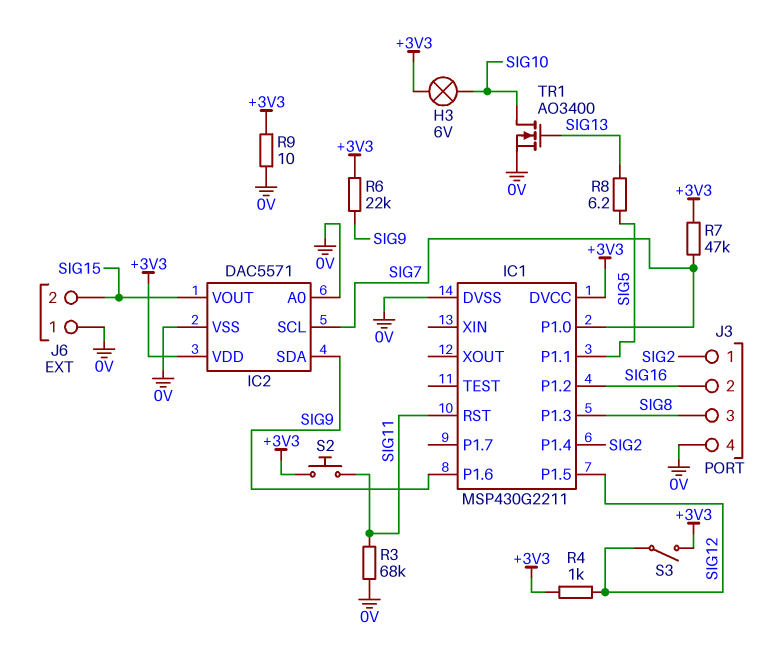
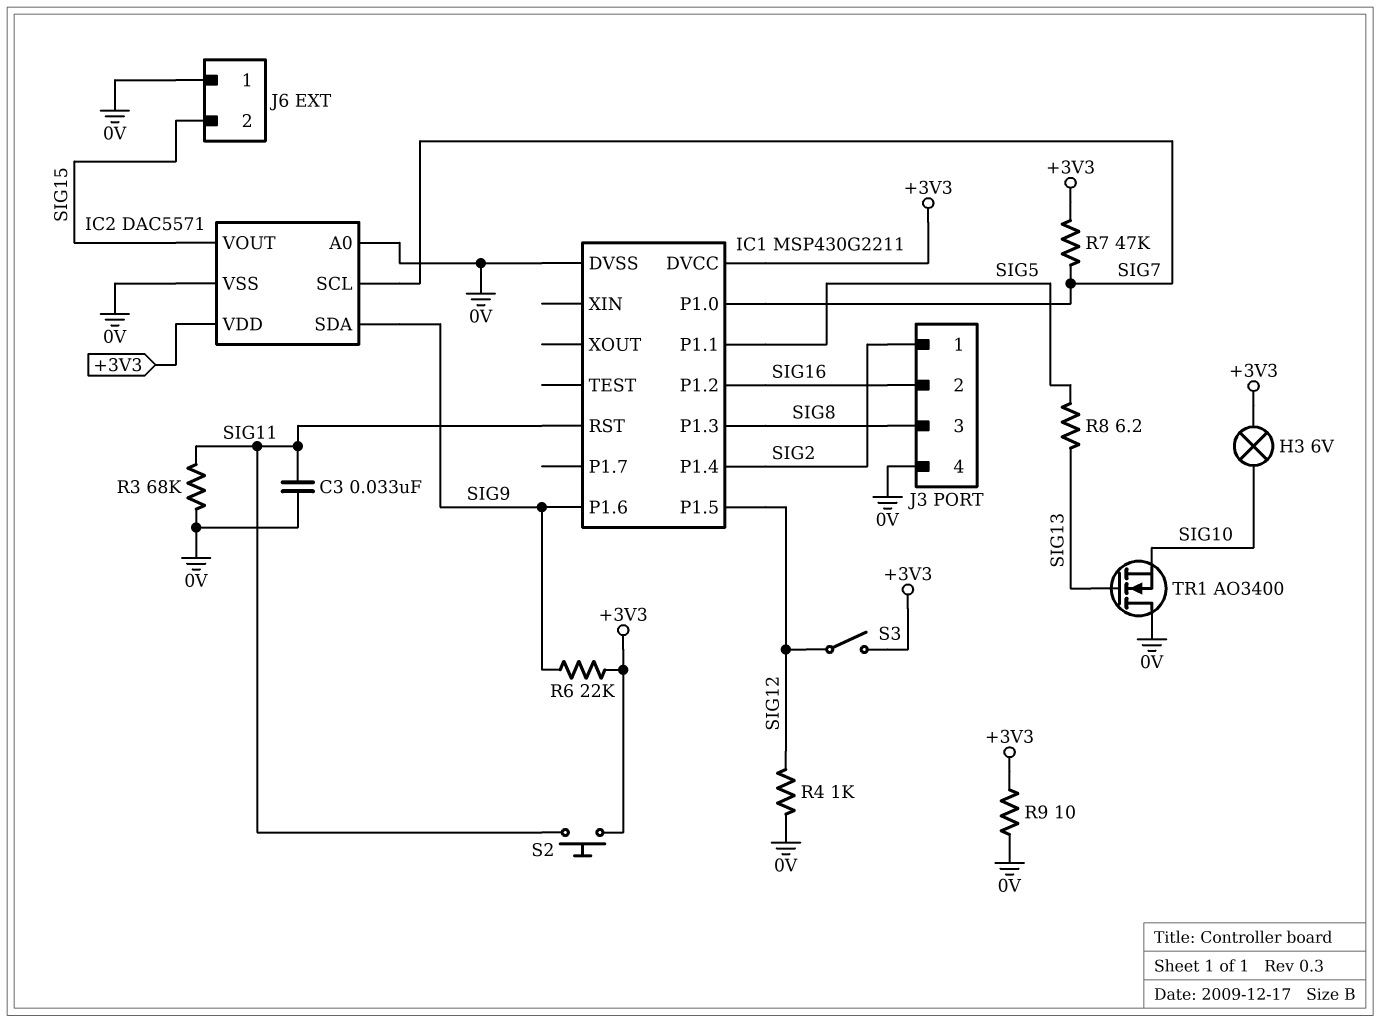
C3: none -> 33nF (0V, SIG11)
R4: 1k (+3V3, SIG12) -> 1k (0V, SIG12)
TR1: NMOS AO3400 (G SIG13, D SIG10, S 0V) -> NMOS AO3400 (G SIG13, D 0V, S SIG10)

